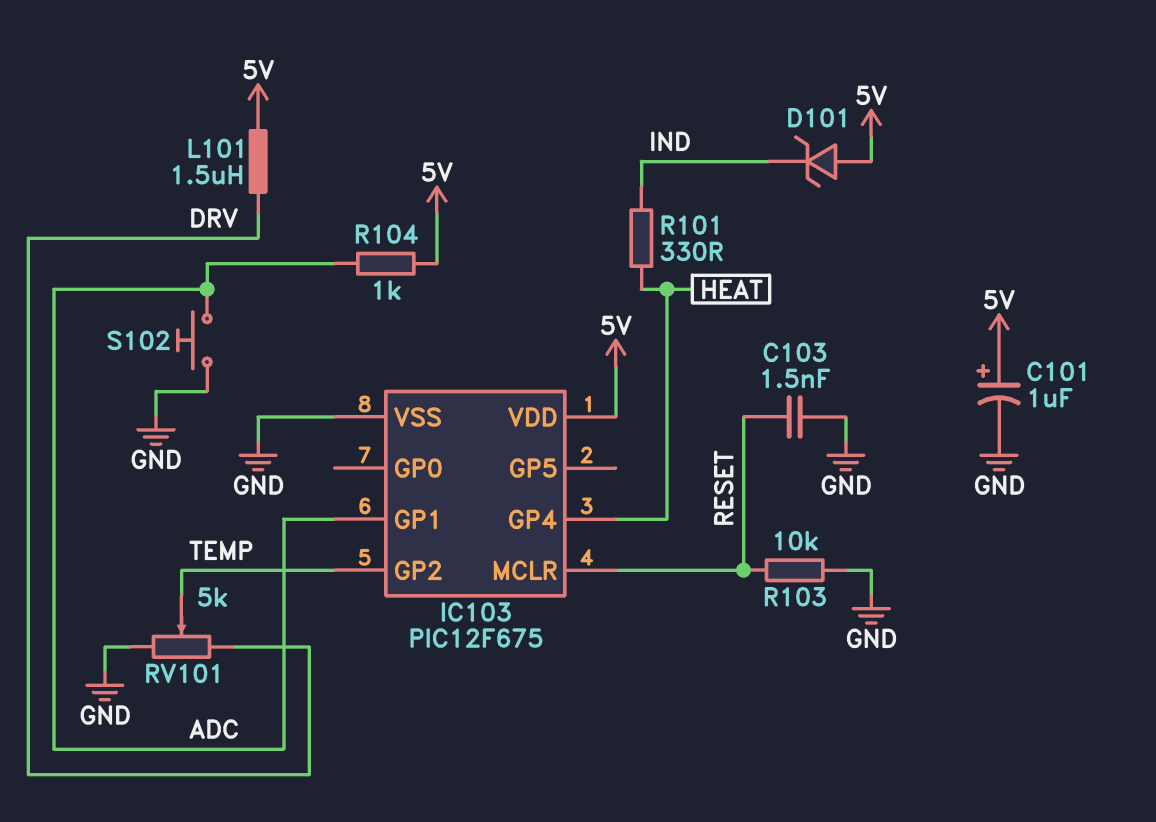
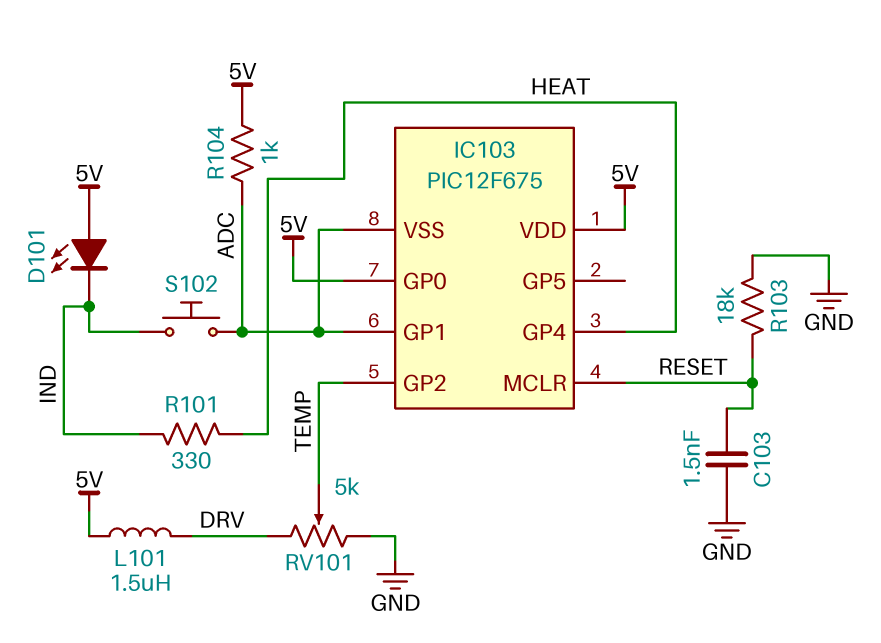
C101: 1uF (plus 5V, minus GND) -> none
D101: zener (A 5V, K IND) -> LED (A 5V, K IND)
IC103 pin GP0: none -> 5V
IC103 pin VSS: GND -> ADC
R103: 10k (GND, RESET) -> 18k (GND, RESET)
S102: button (ADC, GND) -> button (ADC, IND)

